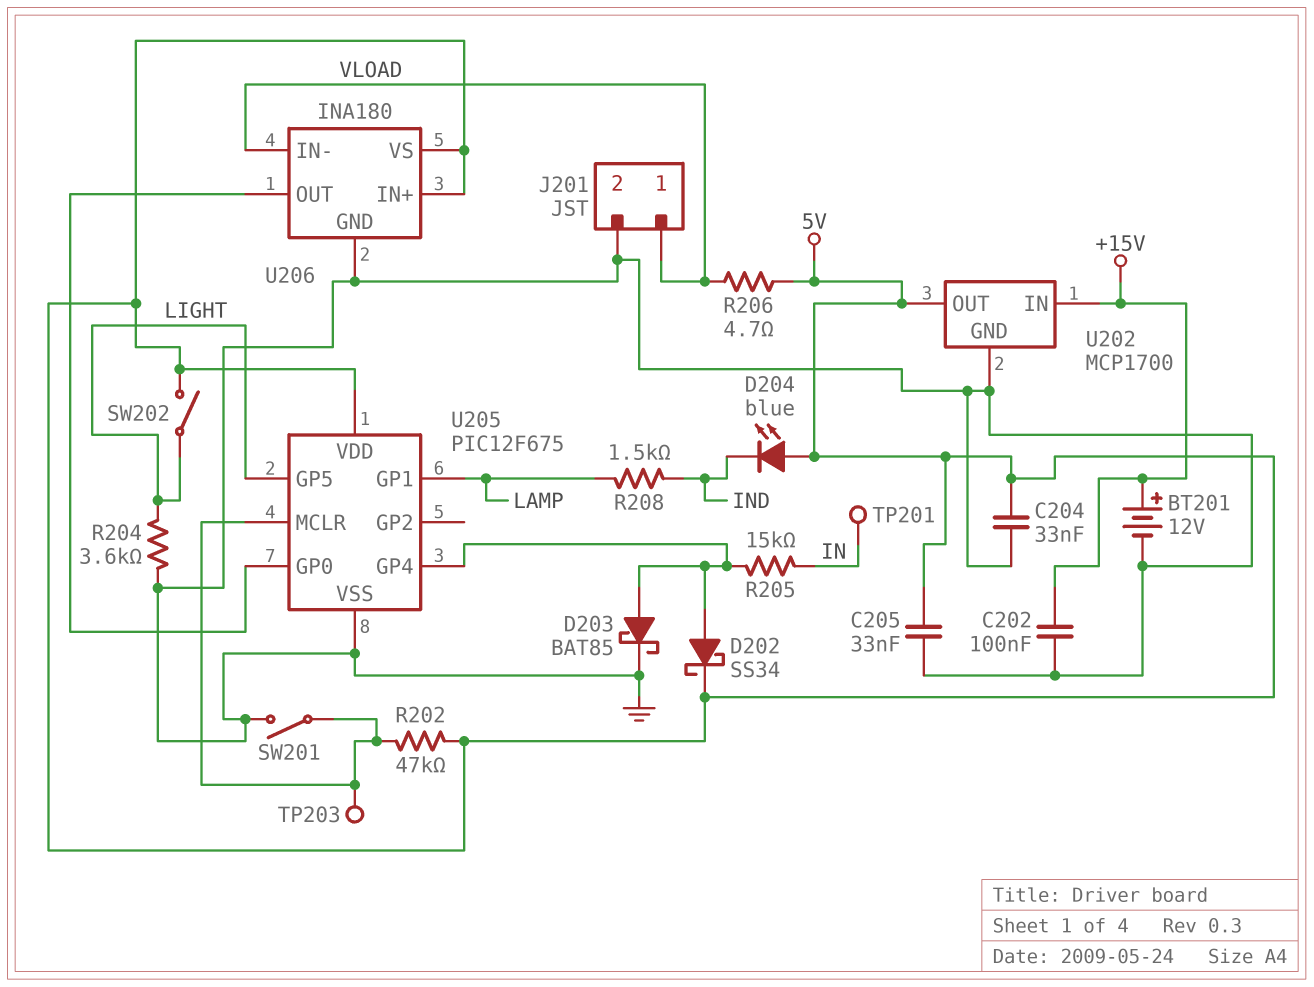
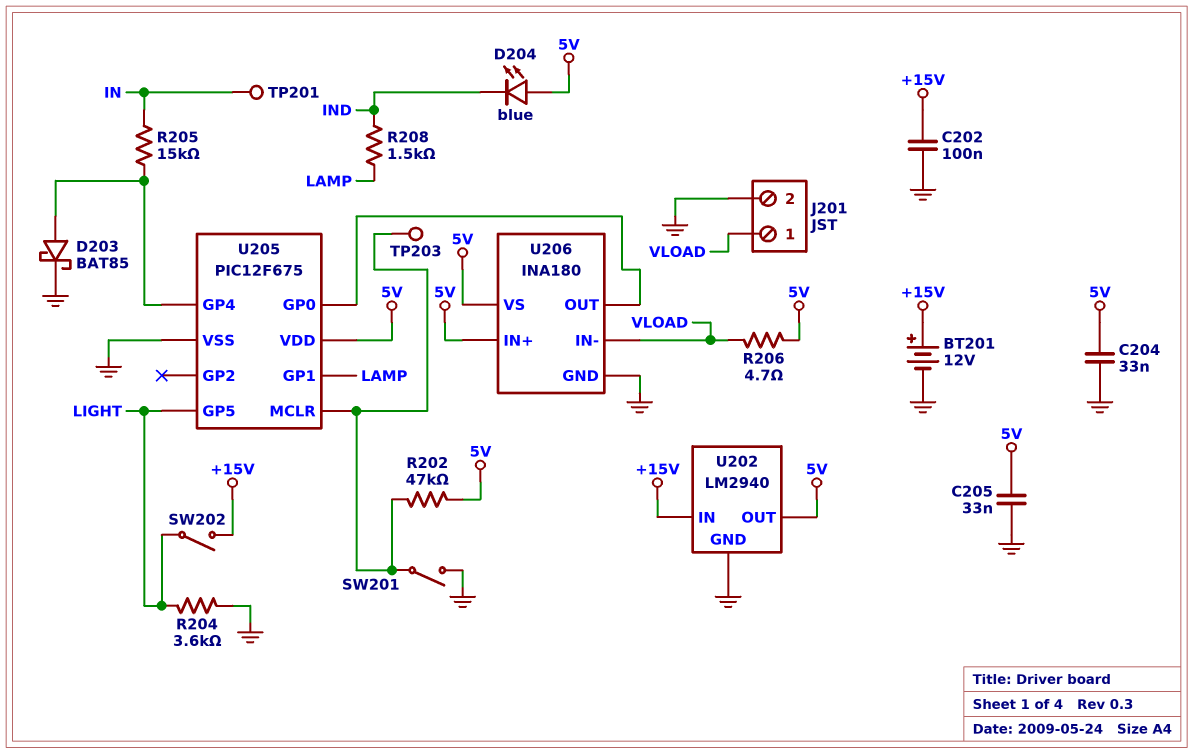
D202: schottky SS34 (A U205/GP4, K 5V) -> none
SW202: switch (5V, LIGHT) -> switch (+15V, LIGHT)
U202: MCP1700 -> LM2940

